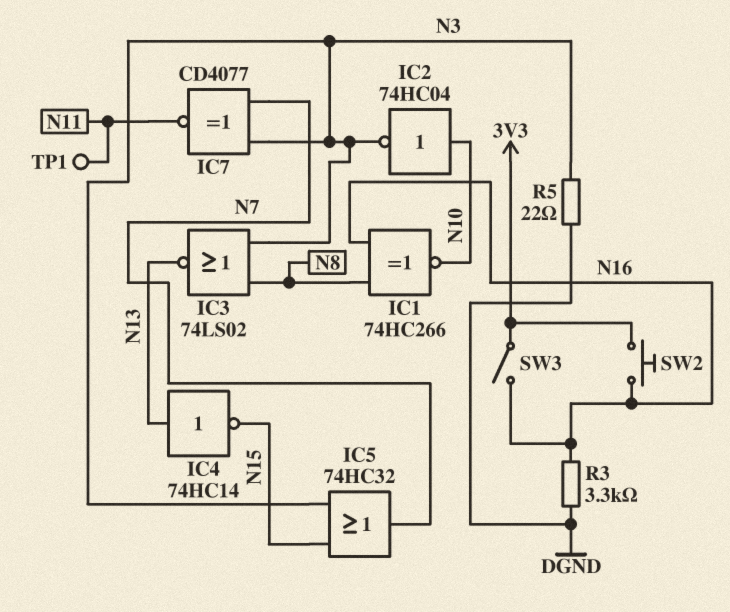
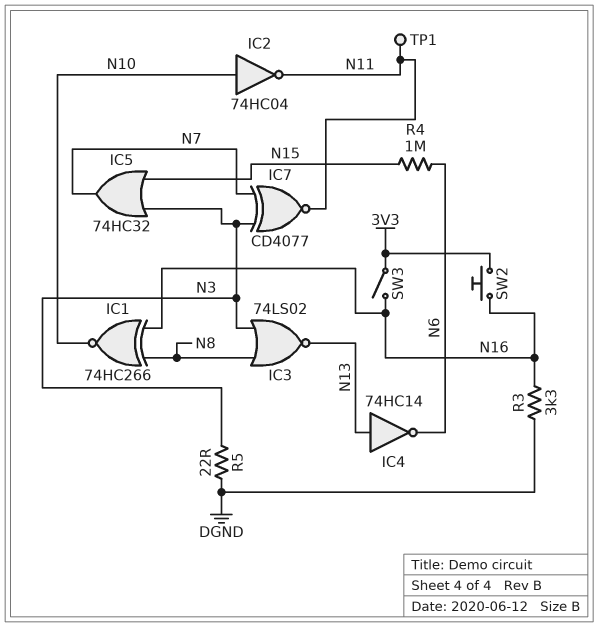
IC2: NOT 74HC04 (in N10, out N3) -> NOT 74HC04 (in N10, out N11)
IC4: NOT 74HC14 (in N13, out N15) -> NOT 74HC14 (in N13, out N6)
R4: none -> 1M (N6, N15)

